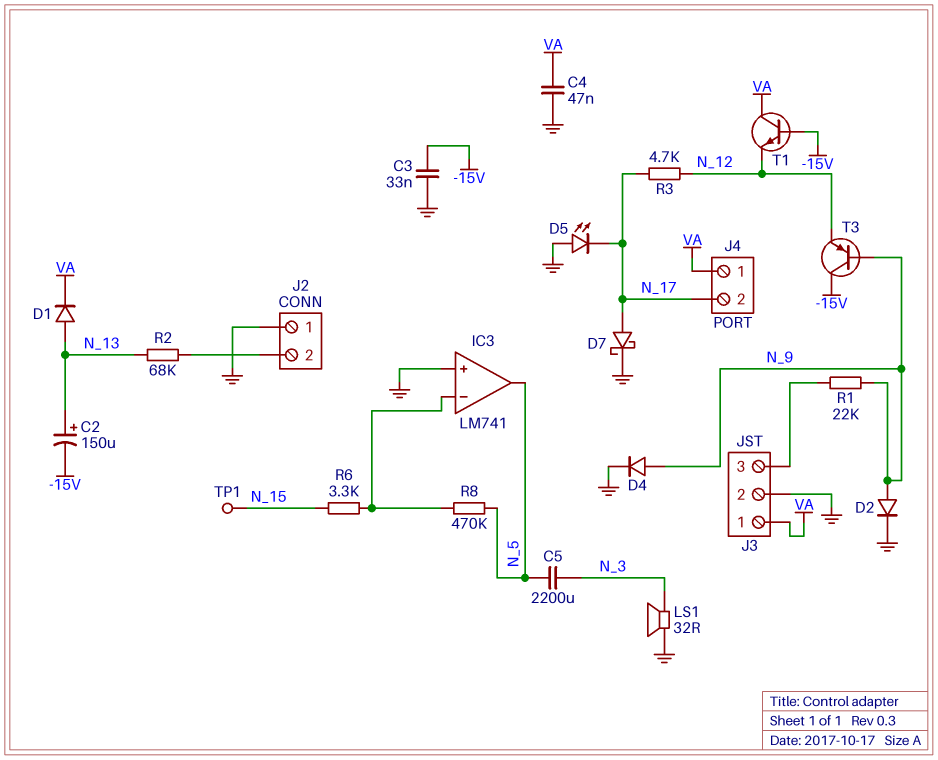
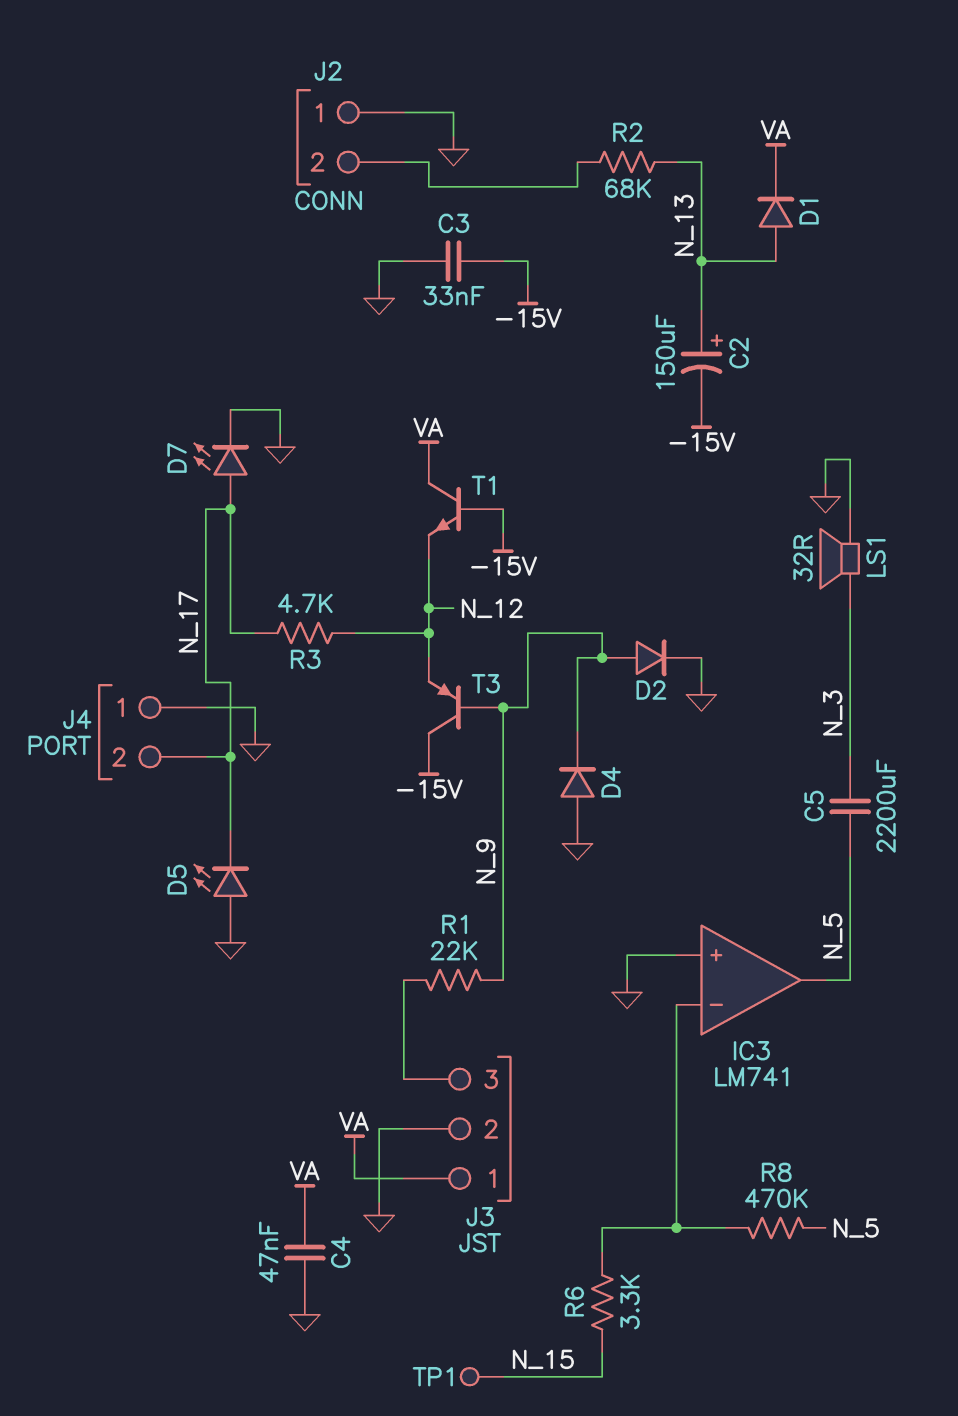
D4: diode (A N_9, K GND) -> diode (A GND, K N_9)
D7: schottky (A N_17, K GND) -> LED (A N_17, K GND)
J4 pin 1: VA -> GND

